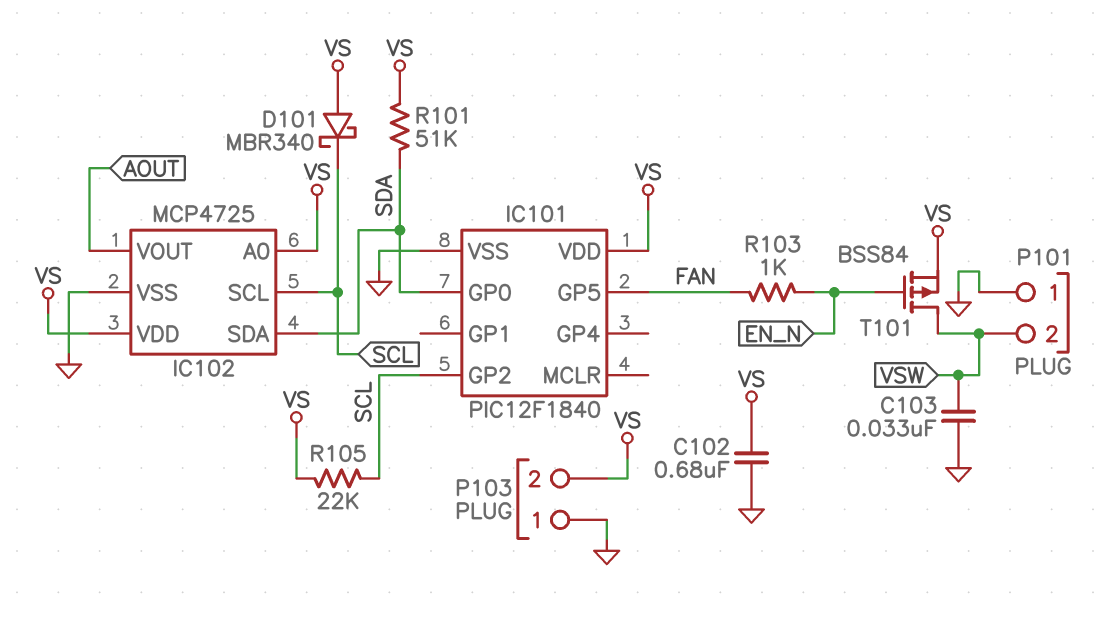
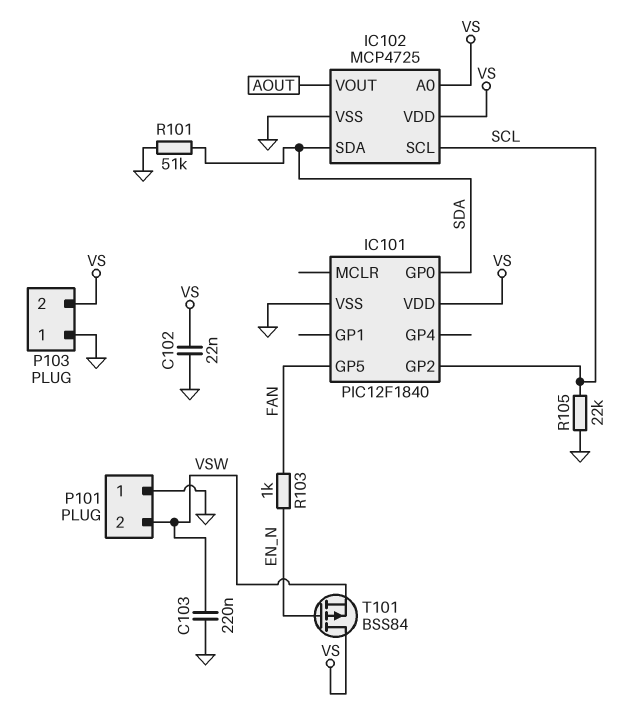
C102: 680nF (GND, VS) -> 22nF (GND, VS)
C103: 33nF (GND, VSW) -> 220nF (GND, VSW)
D101: schottky MBR340 (A VS, K SCL) -> none
R101: 51k (SDA, VS) -> 51k (GND, SDA)
R105: 22k (SCL, VS) -> 22k (GND, SCL)
T101: PMOS BSS84 (G EN_N, D VSW, S VS) -> PMOS BSS84 (G EN_N, D VS, S VSW)

